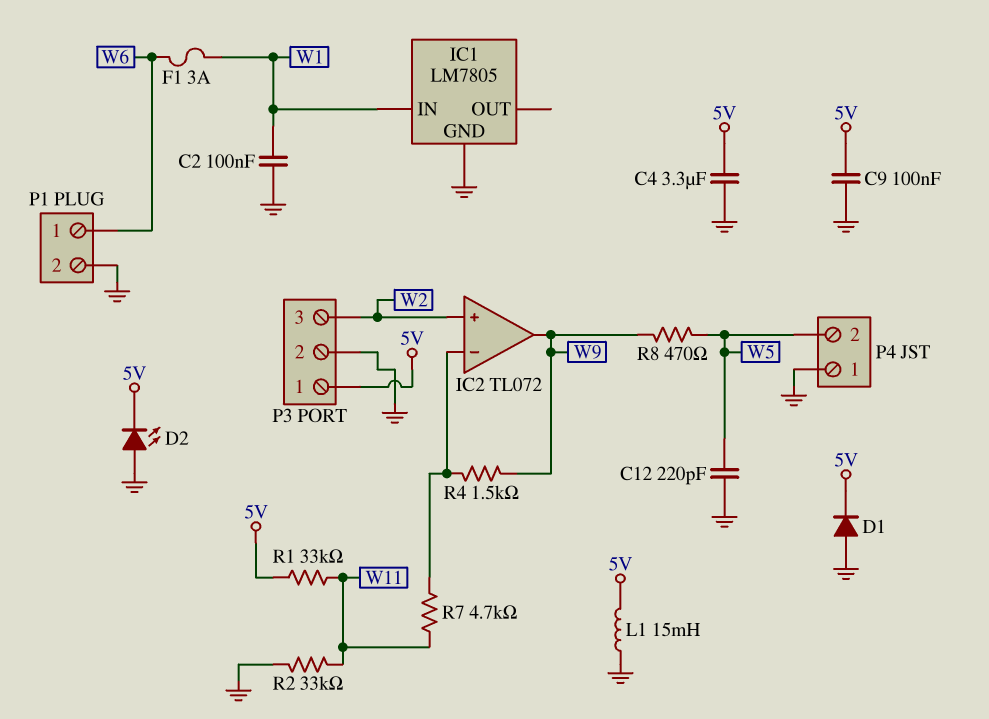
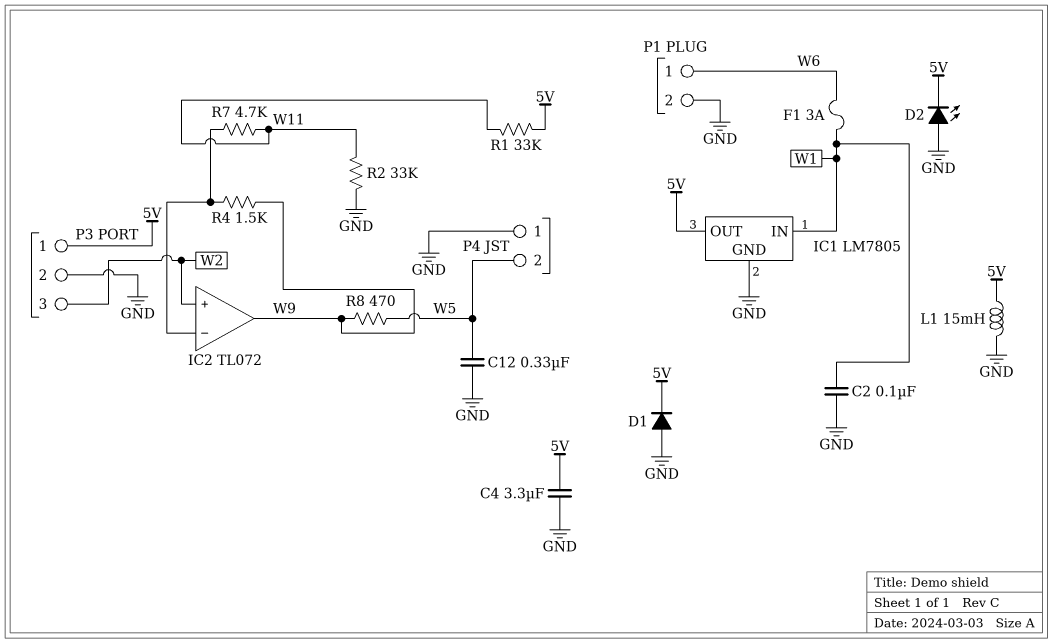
C9: 100nF (5V, GND) -> none
C12: 220pF (GND, W5) -> 330nF (GND, W5)
IC1 pin OUT: none -> 5V

